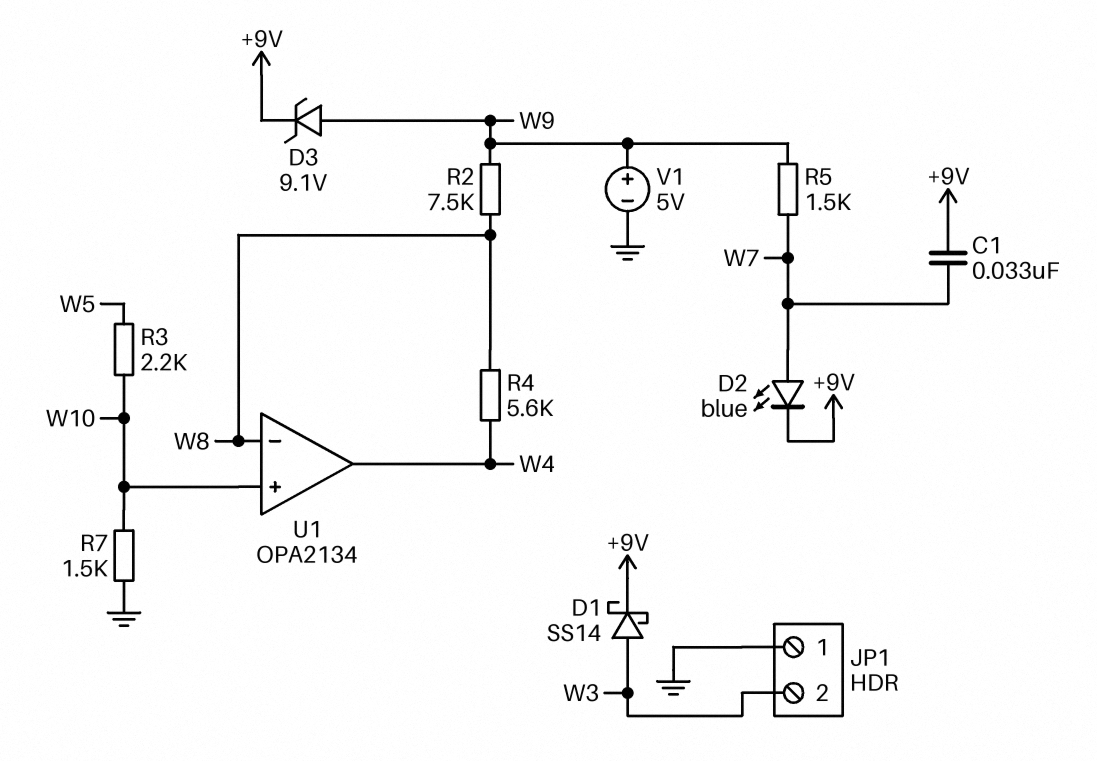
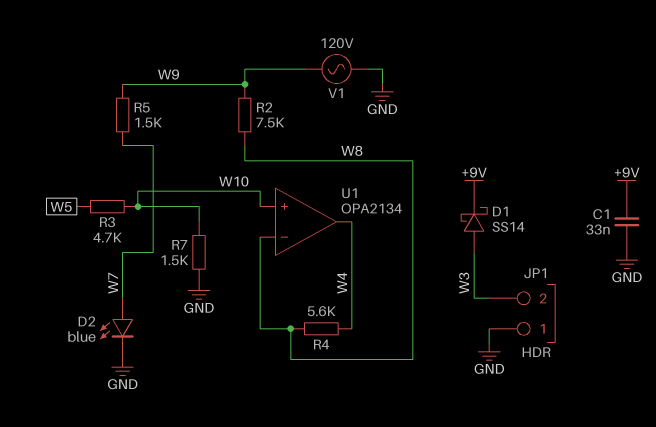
C1: 33nF (+9V, W7) -> 33nF (+9V, GND)
D2: LED blue (A W7, K +9V) -> LED blue (A W7, K GND)
D3: zener 9.1V (A W9, K +9V) -> none
R3: 2.2k (W5, W10) -> 4.7k (W5, W10)
V1: 5V (plus W9, minus GND) -> AC 120V (GND, W9)

